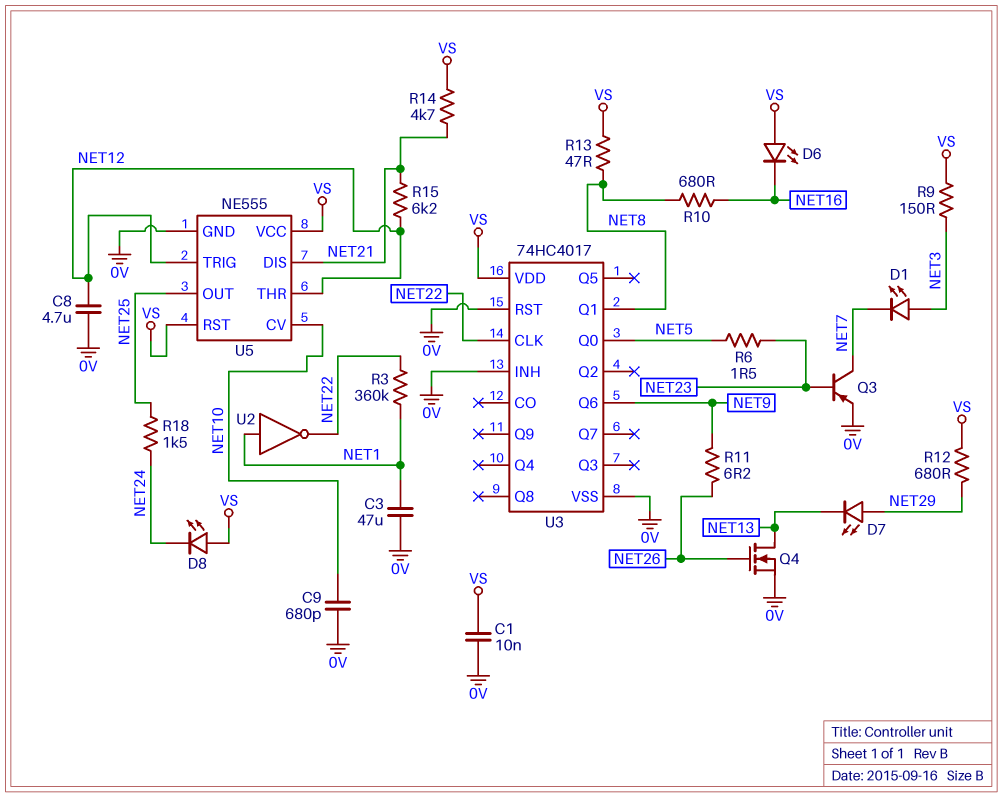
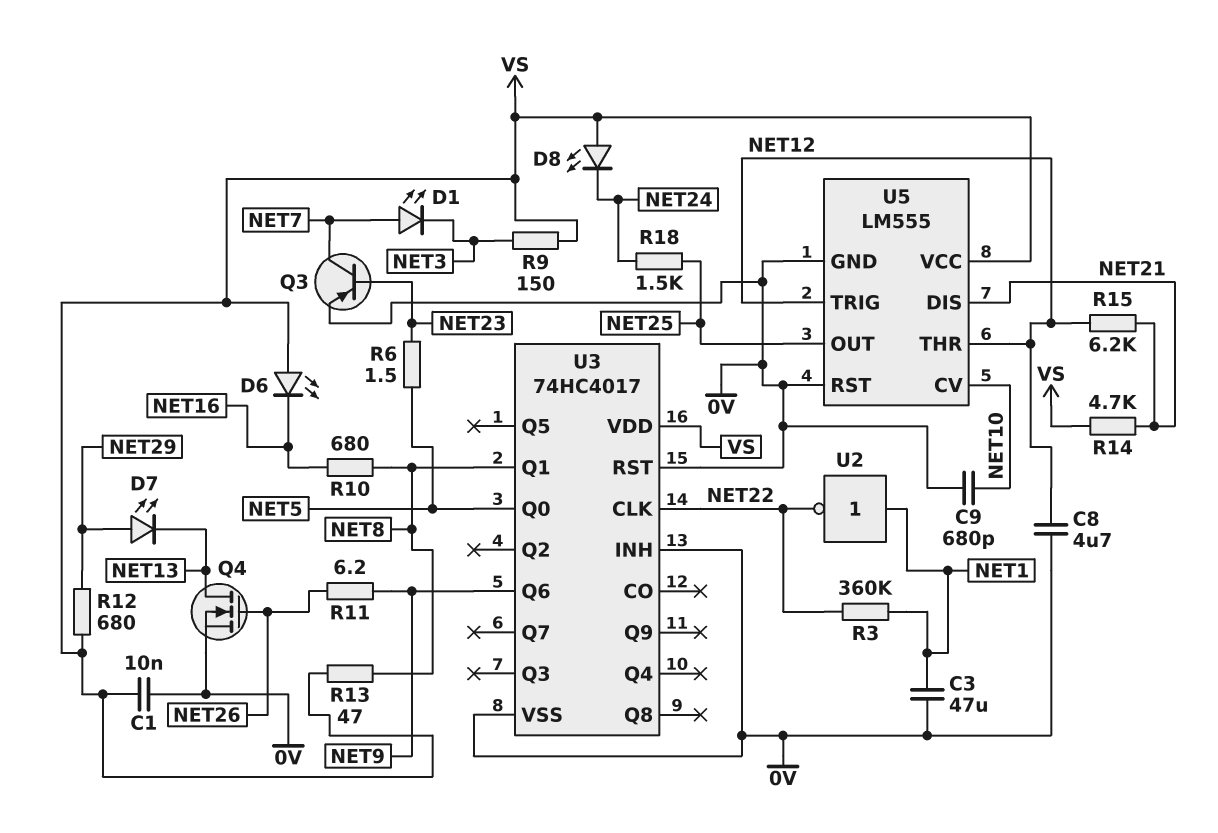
D1: LED (A NET3, K NET7) -> LED (A NET7, K NET3)
U5: NE555 -> LM555
U5 pin RST: VS -> 0V

